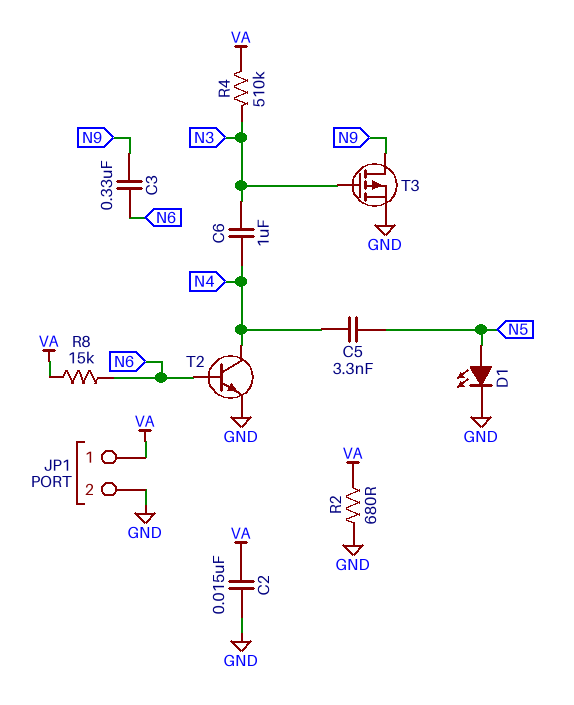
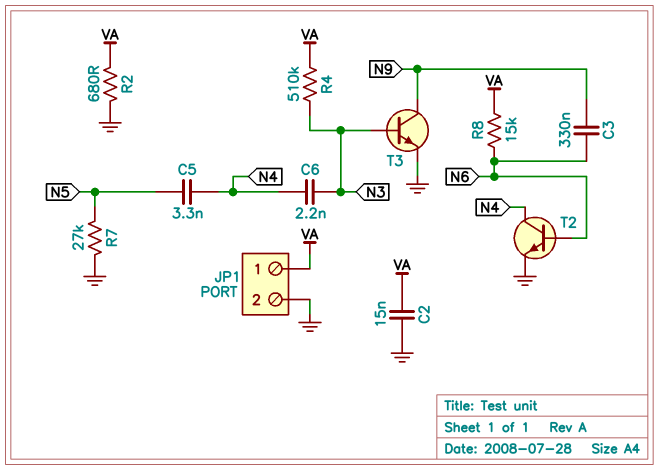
C6: 1uF (N3, N4) -> 2.2nF (N3, N4)
D1: LED (A N5, K GND) -> none
R7: none -> 27k (GND, N5)
T3: PMOS (G N3, D N9, S GND) -> NPN (B N3, C N9, E GND)

